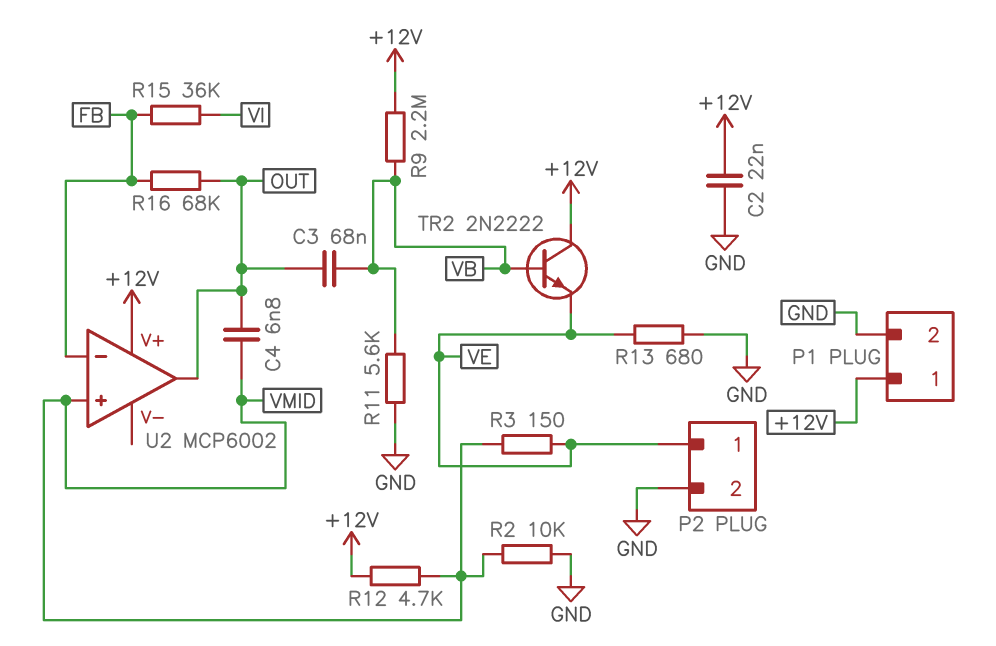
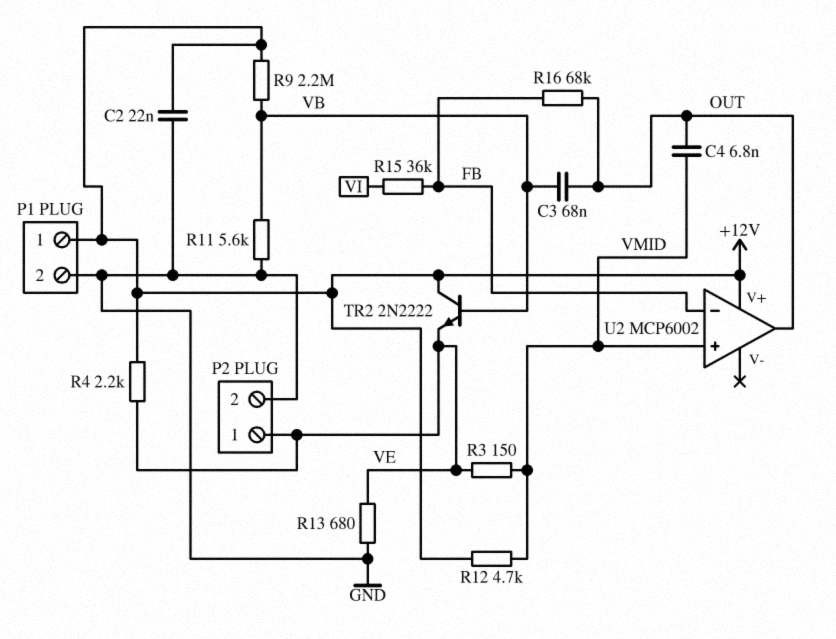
R2: 10k (GND, VMID) -> none
R4: none -> 2.2k (+12V, VE)

